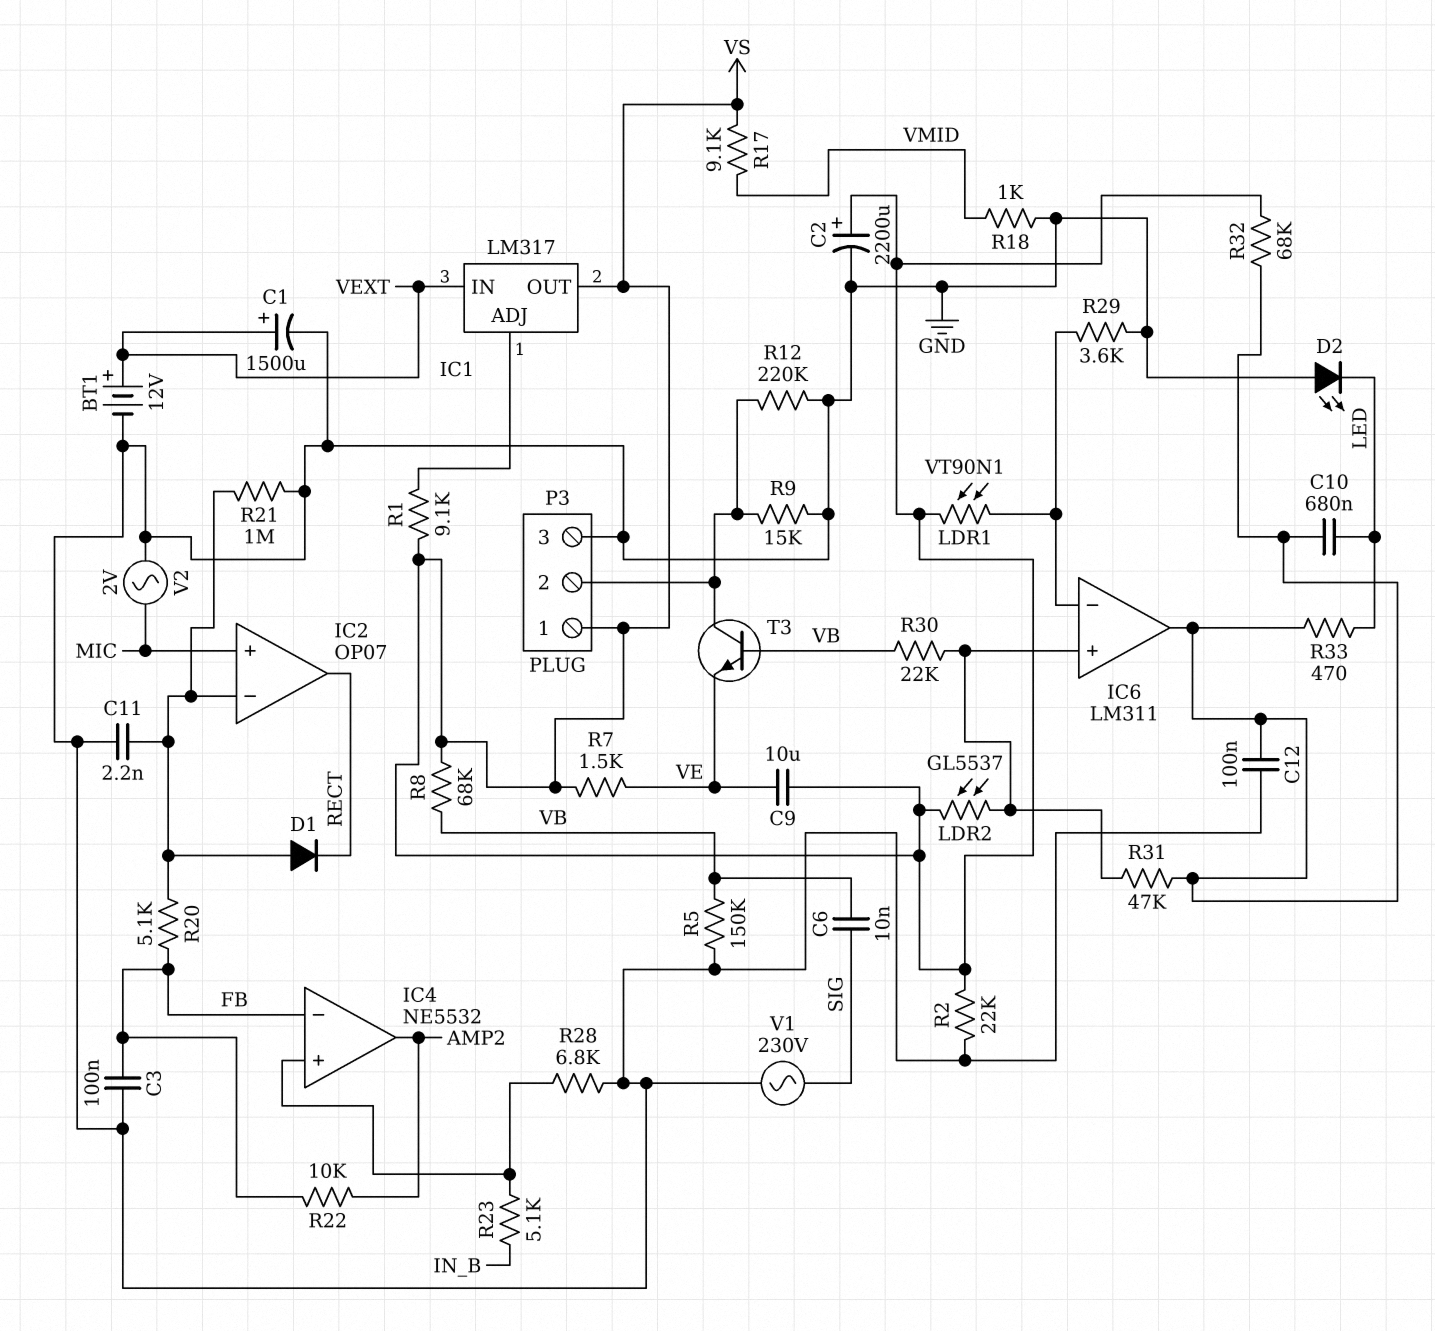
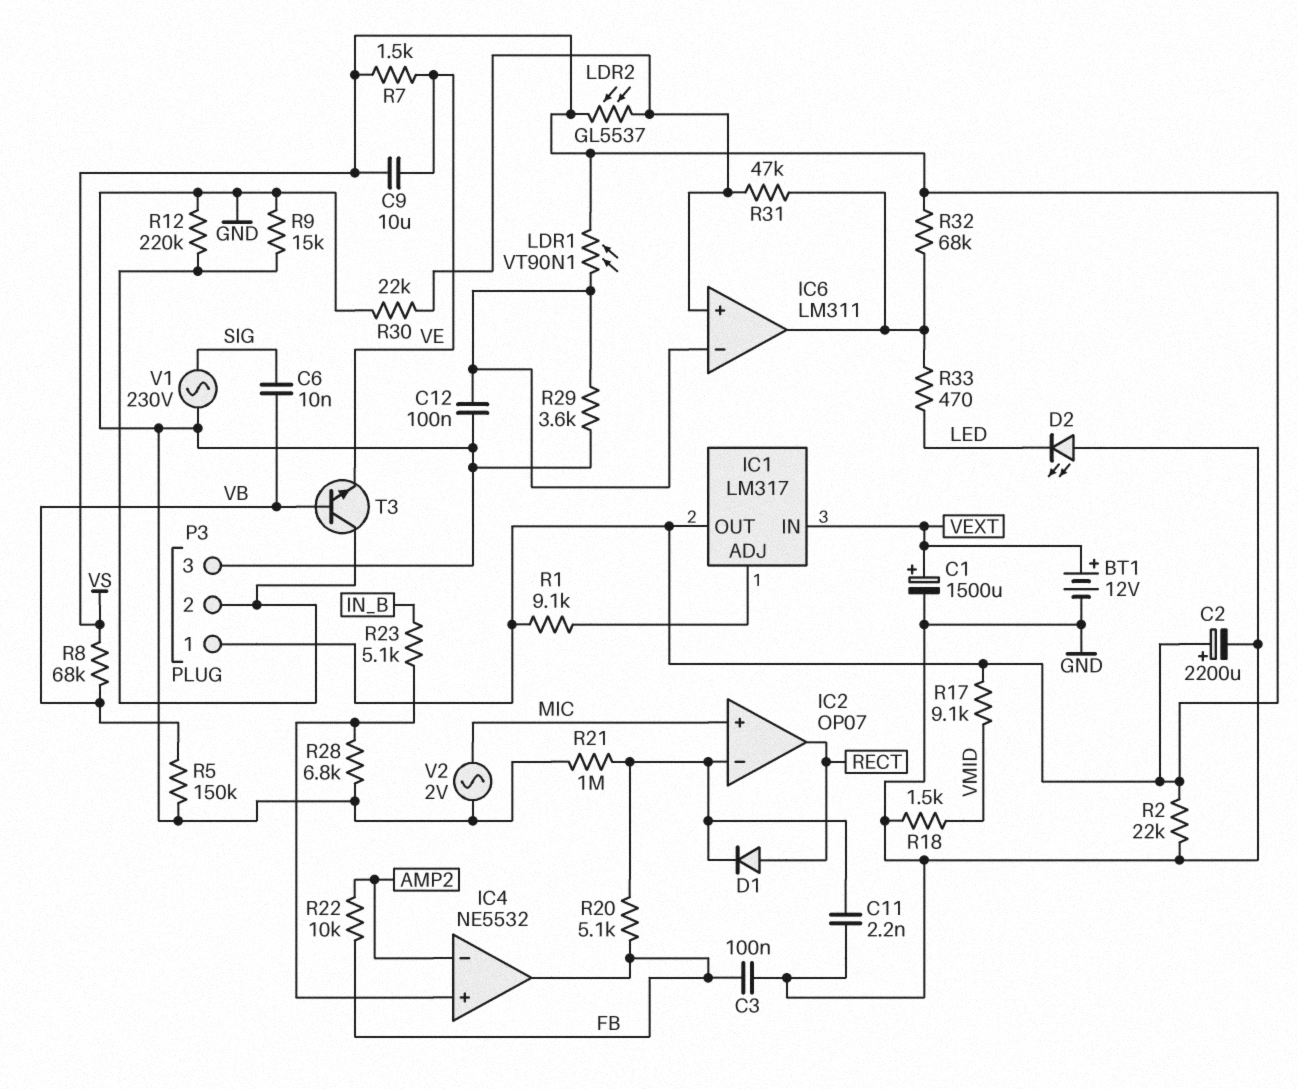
C10: 680nF (IC6/out, LED) -> none
C12: 100nF (GND, IC6/out) -> 100nF (GND, IC6/in-)
D1: diode (A IC2/in-, K RECT) -> diode (A RECT, K IC2/in-)
IC4 pin in-: FB -> AMP2
IC4 pin out: AMP2 -> FB
R18: 1k (GND, VMID) -> 1.5k (GND, VMID)
R30: 22k (IC6/in+, VB) -> 22k (GND, IC6/in+)

